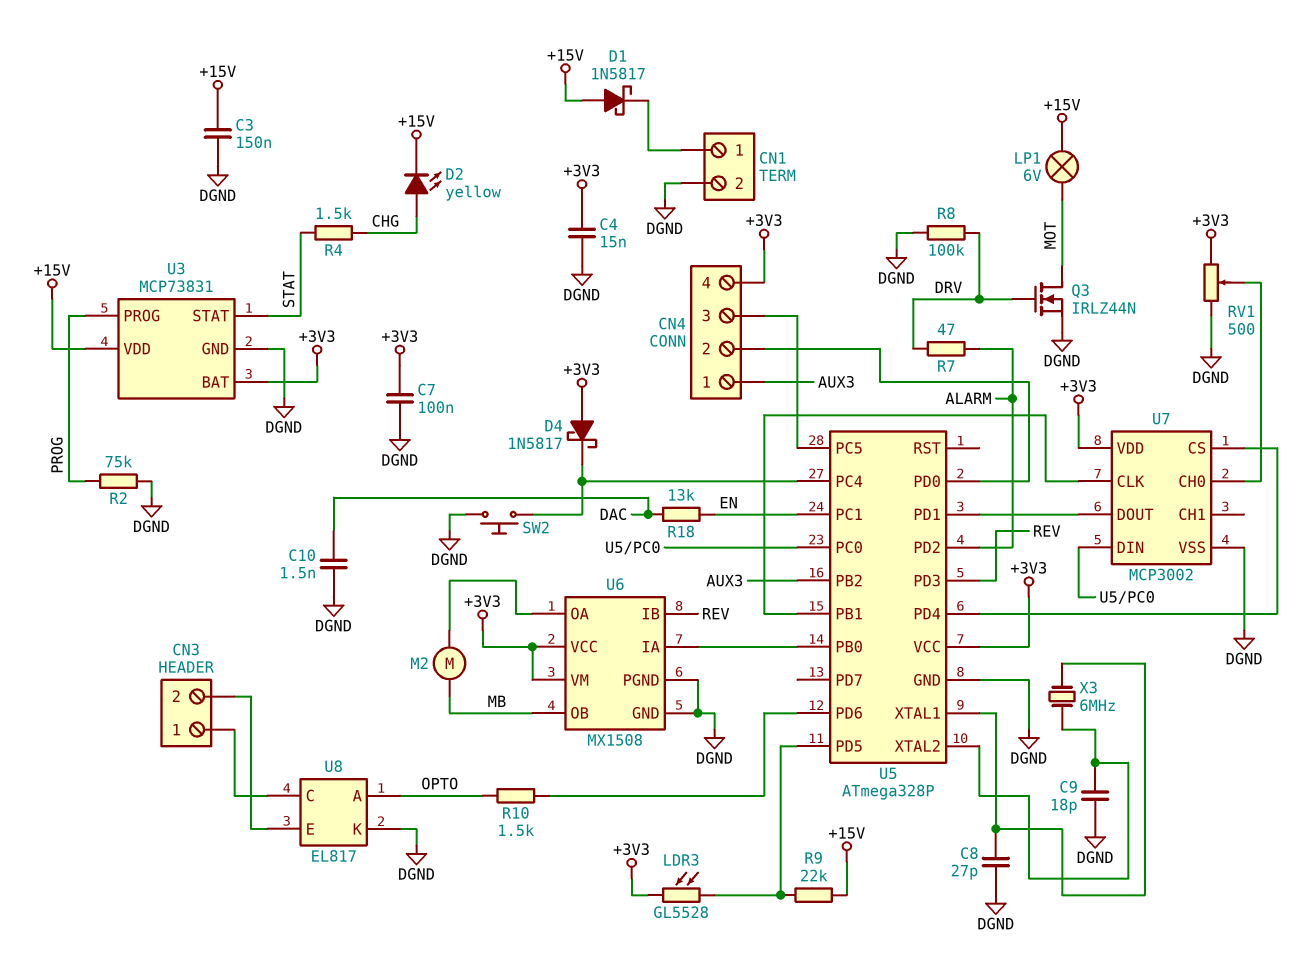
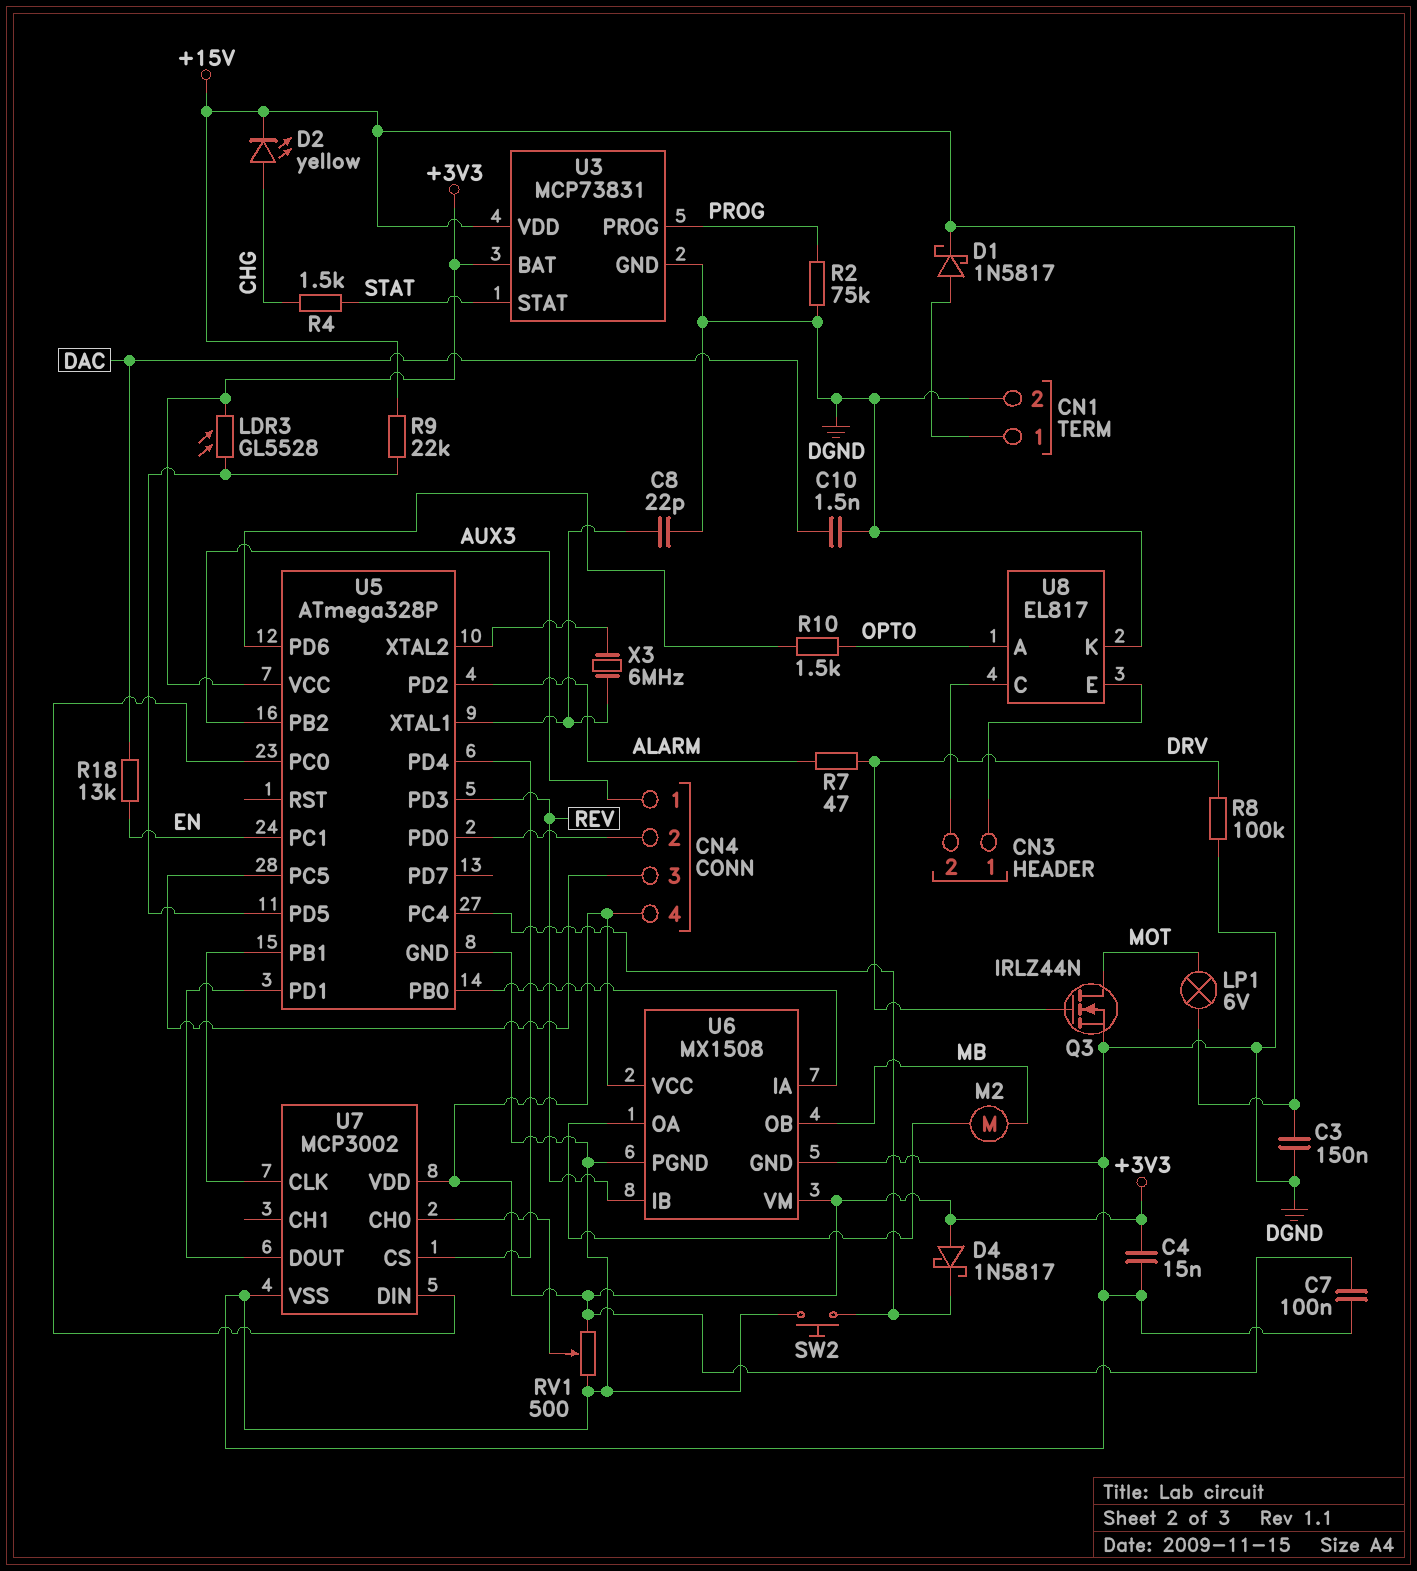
C8: 27pF (DGND, U5/XTAL1) -> 22pF (DGND, U5/XTAL1)
C9: 18pF (DGND, U5/XTAL2) -> none
D1: schottky 1N5817 (A +15V, K CN1/1) -> schottky 1N5817 (A CN1/1, K +15V)
U8 pin C: CN3/1 -> CN3/2
U8 pin E: CN3/2 -> CN3/1

